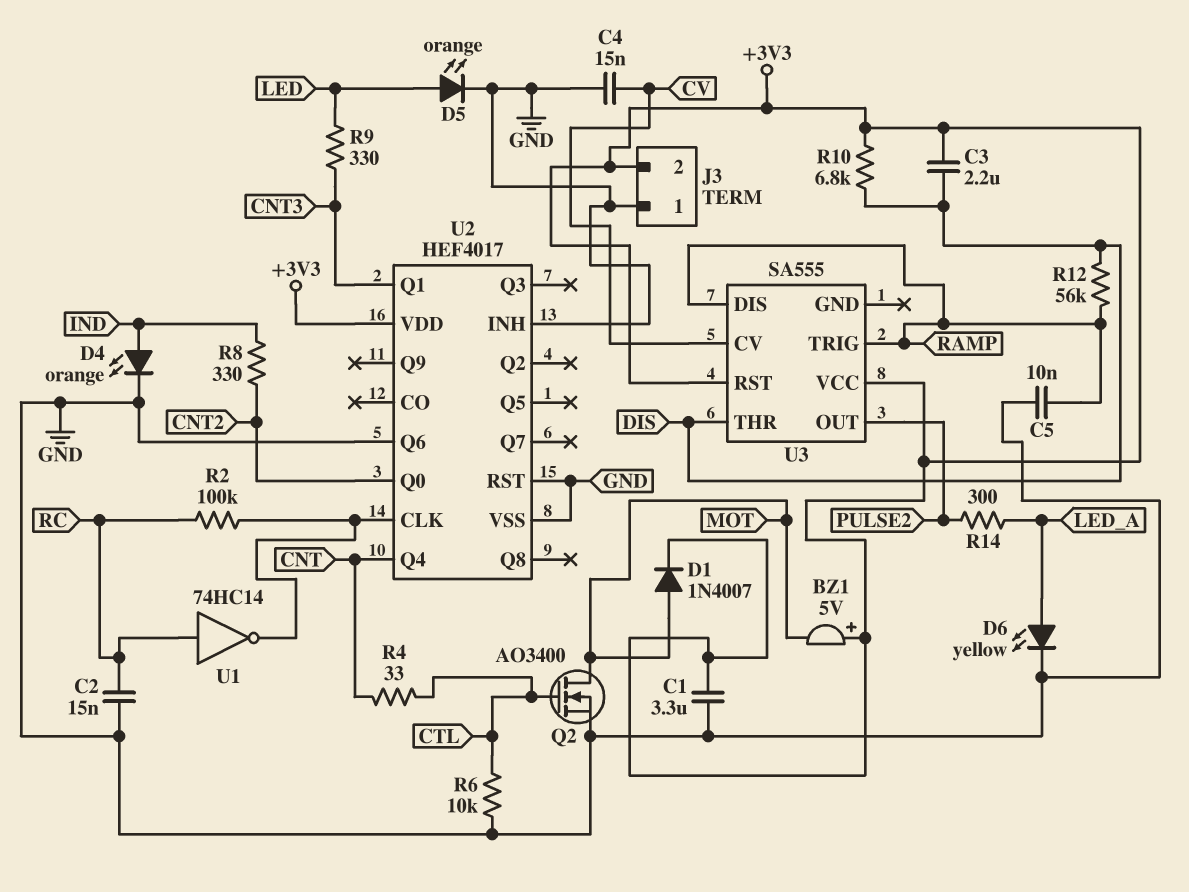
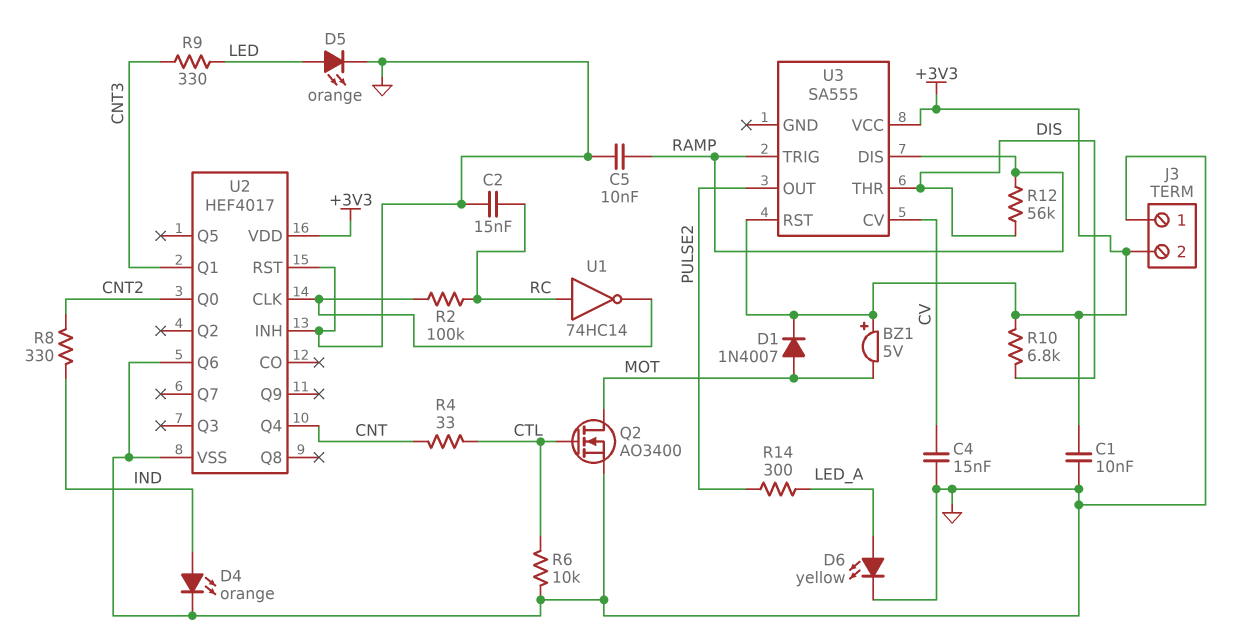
C1: 3.3uF (+3V3, GND) -> 10nF (+3V3, GND)
C3: 2.2uF (+3V3, DIS) -> none

